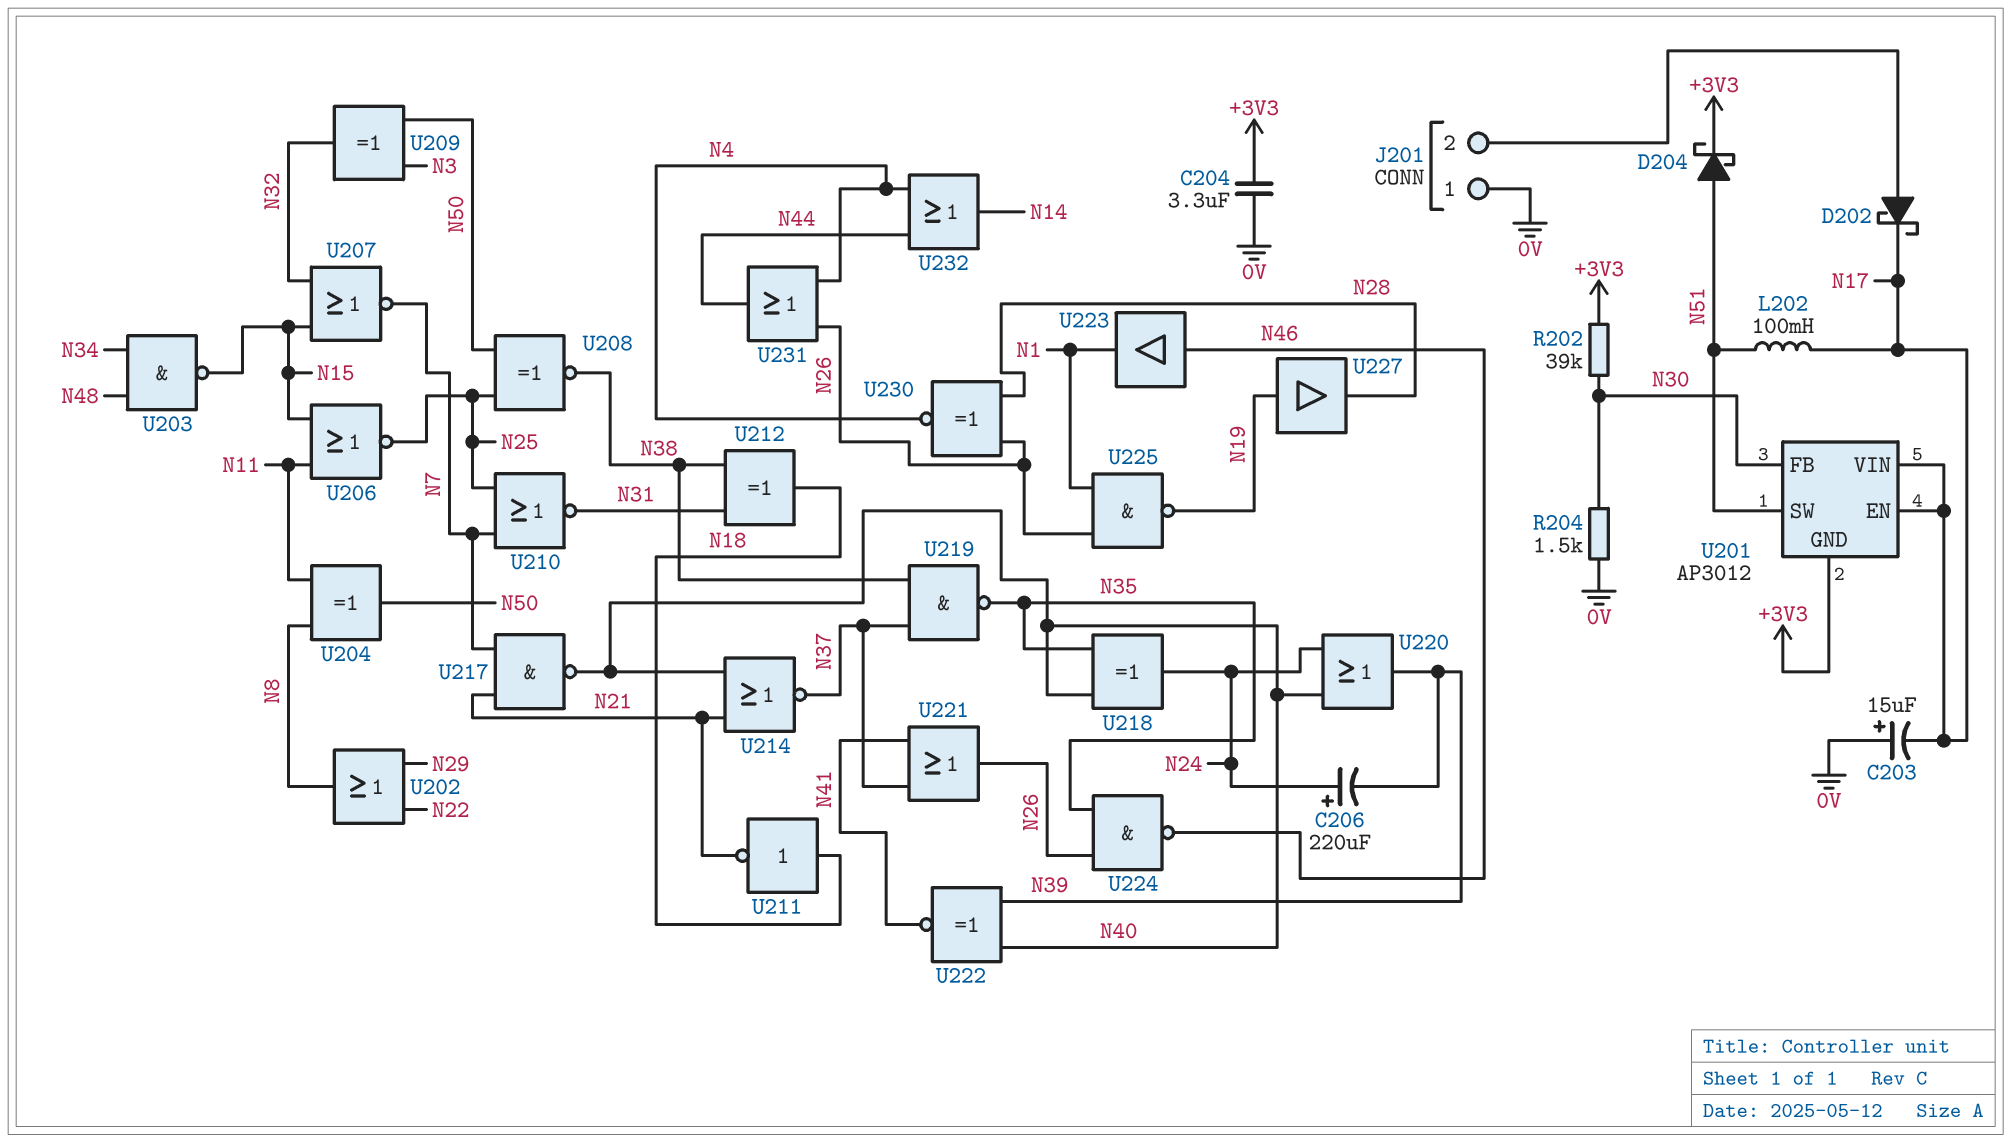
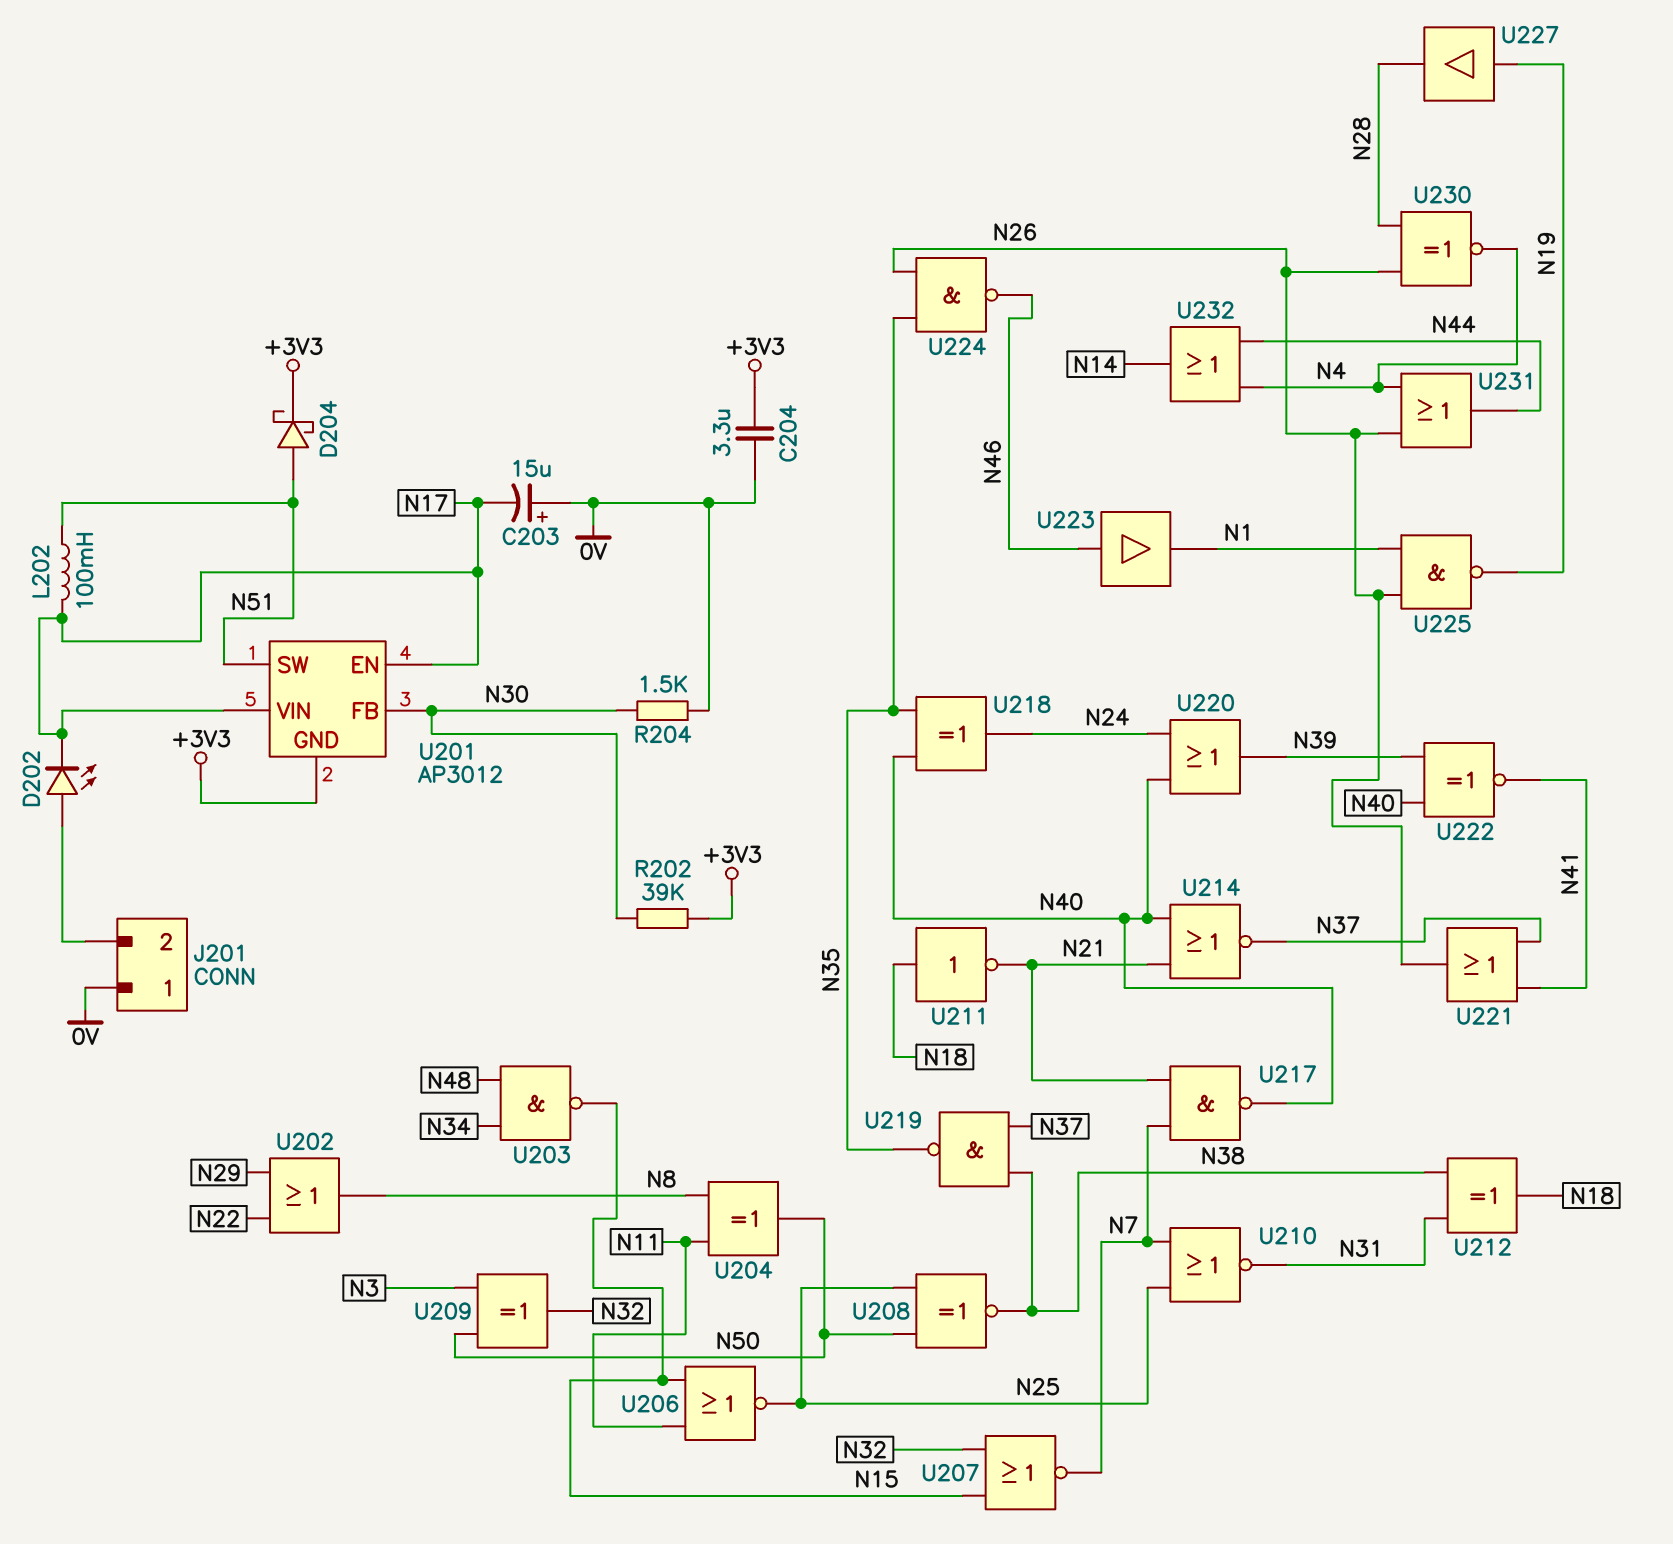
C206: 220uF (plus N24, minus N39) -> none
D202: schottky (A J201/2, K N17) -> LED (A J201/2, K N17)

